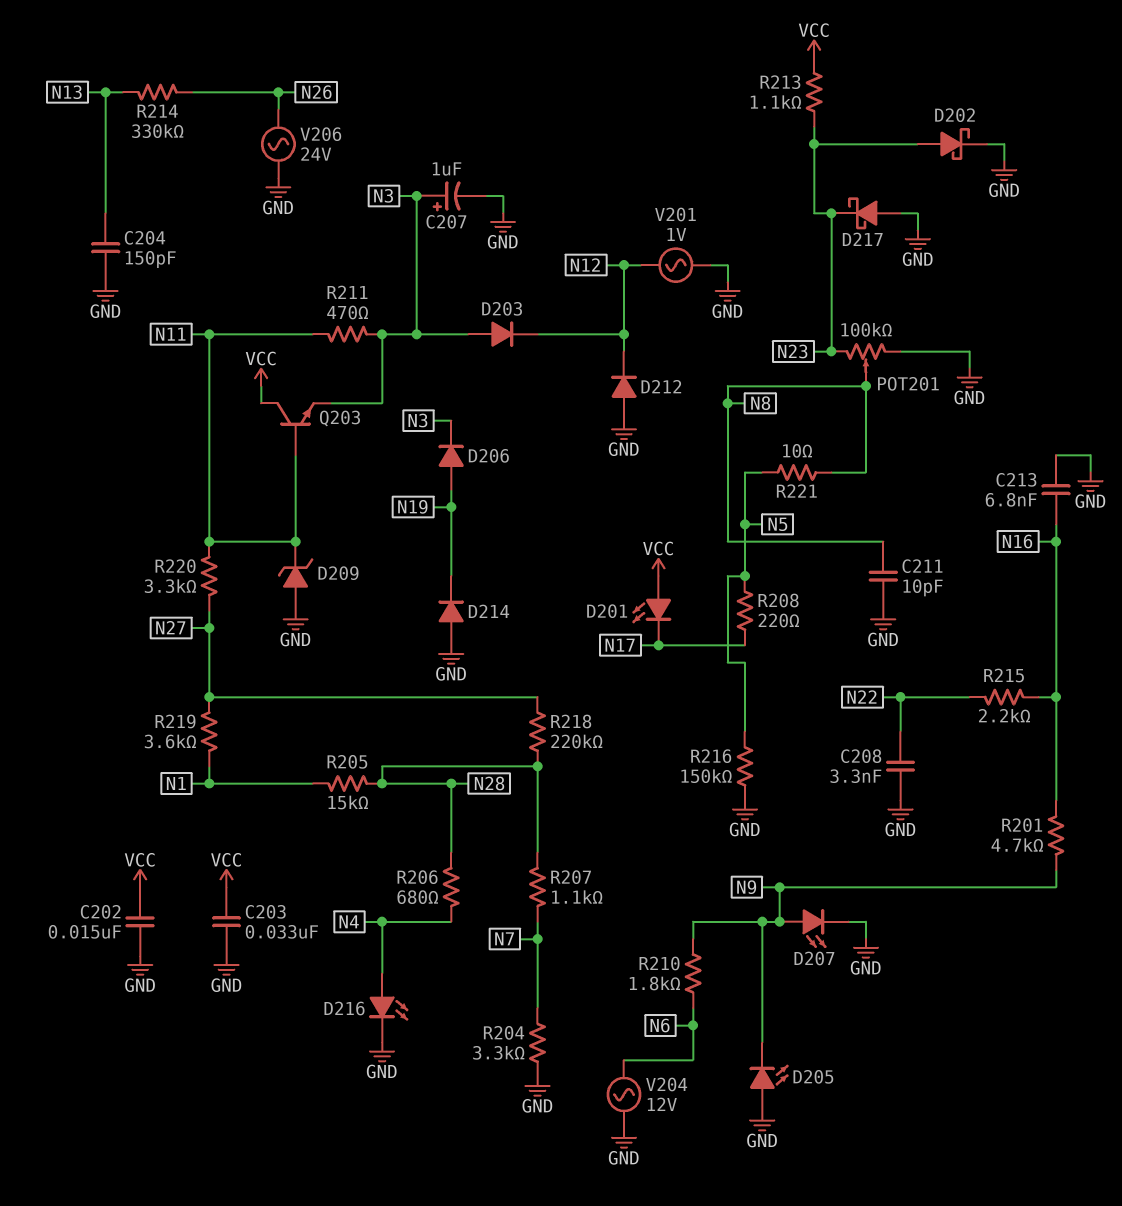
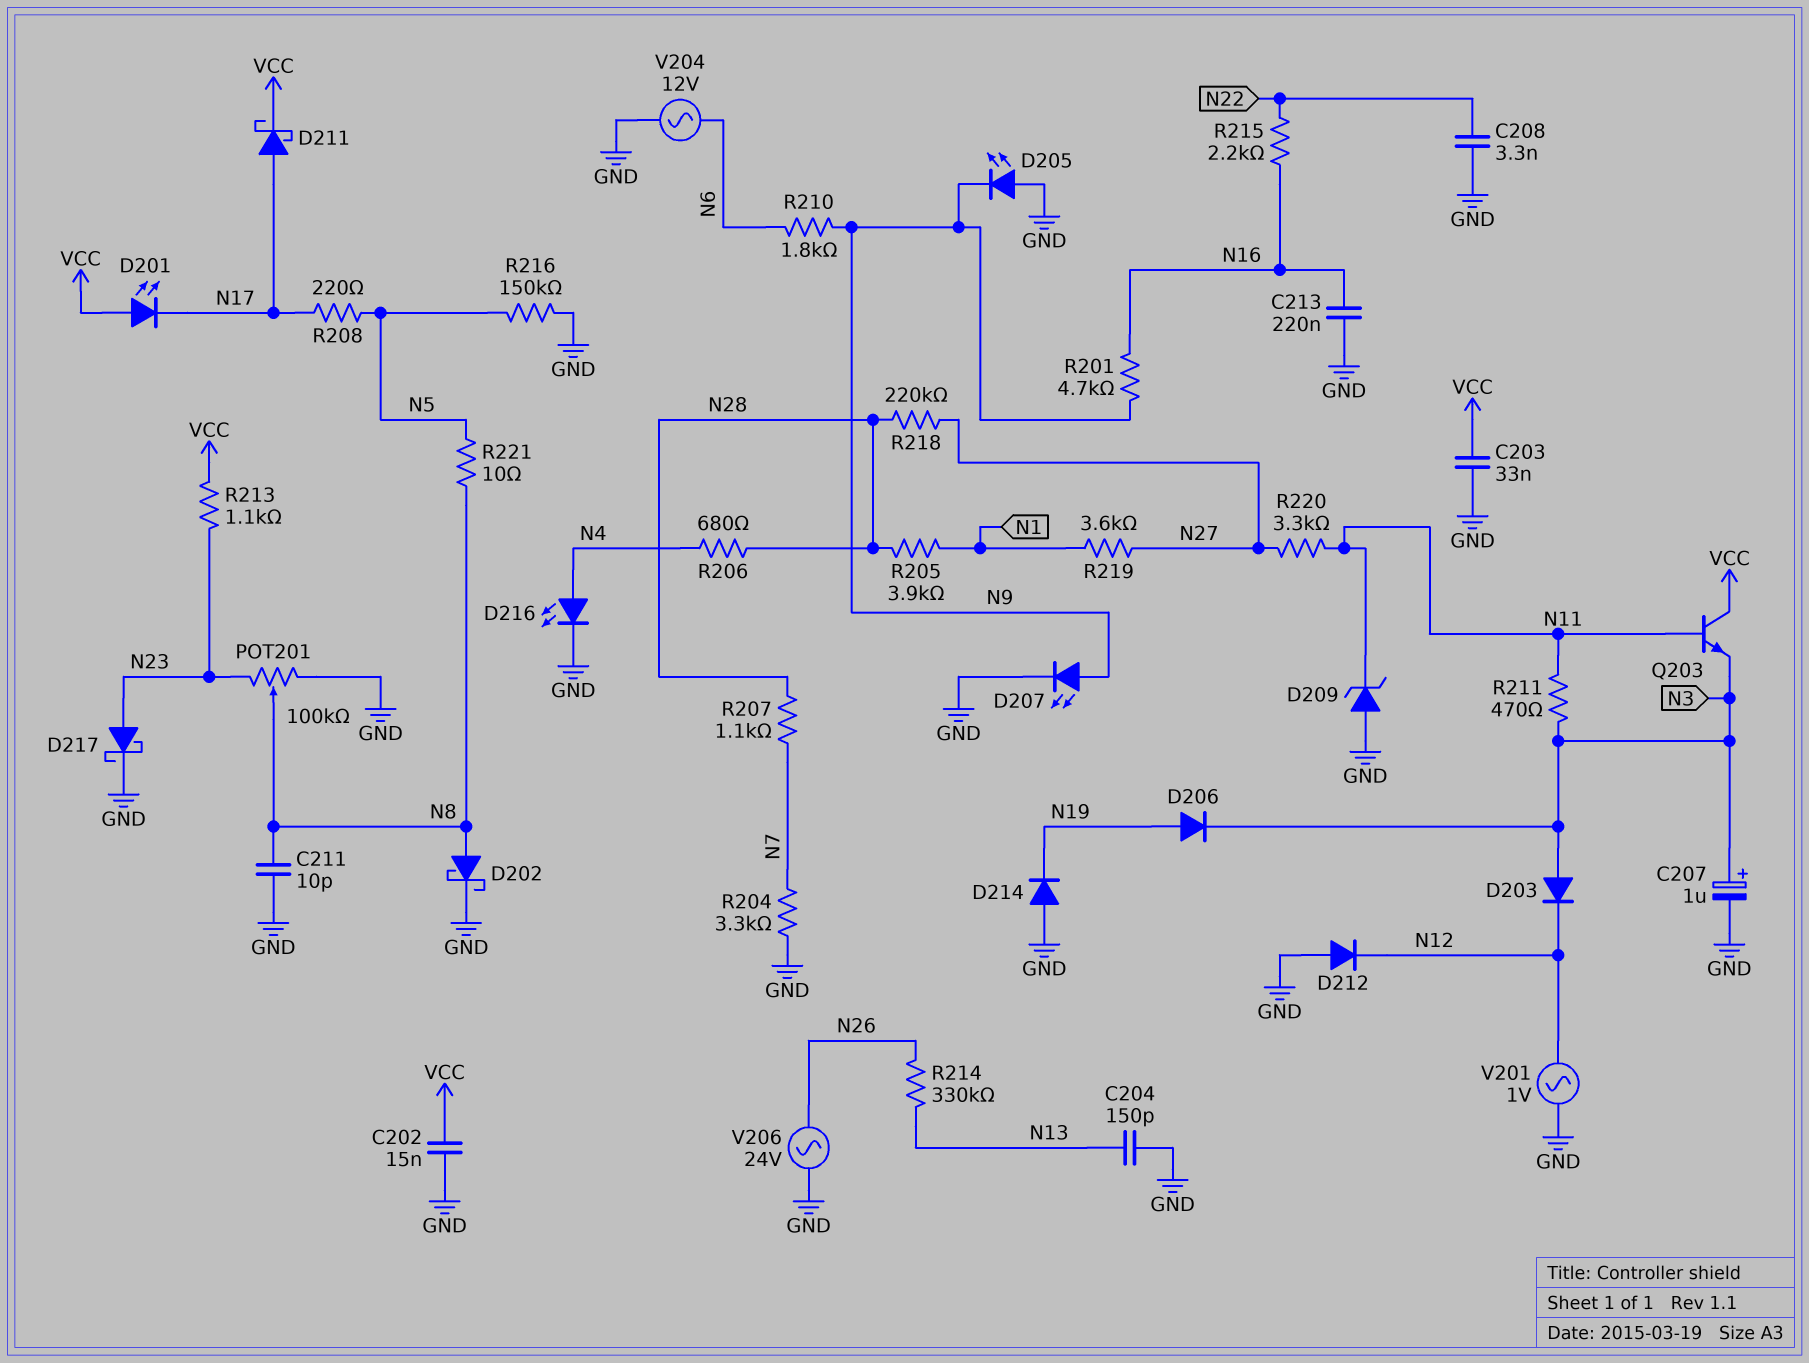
C213: 6.8nF (GND, N16) -> 220nF (GND, N16)
D202: schottky (A N23, K GND) -> schottky (A N8, K GND)
D211: none -> schottky (A N17, K VCC)
D217: schottky (A GND, K N23) -> schottky (A N23, K GND)
R205: 15k (N1, N28) -> 3.9k (N1, N28)

